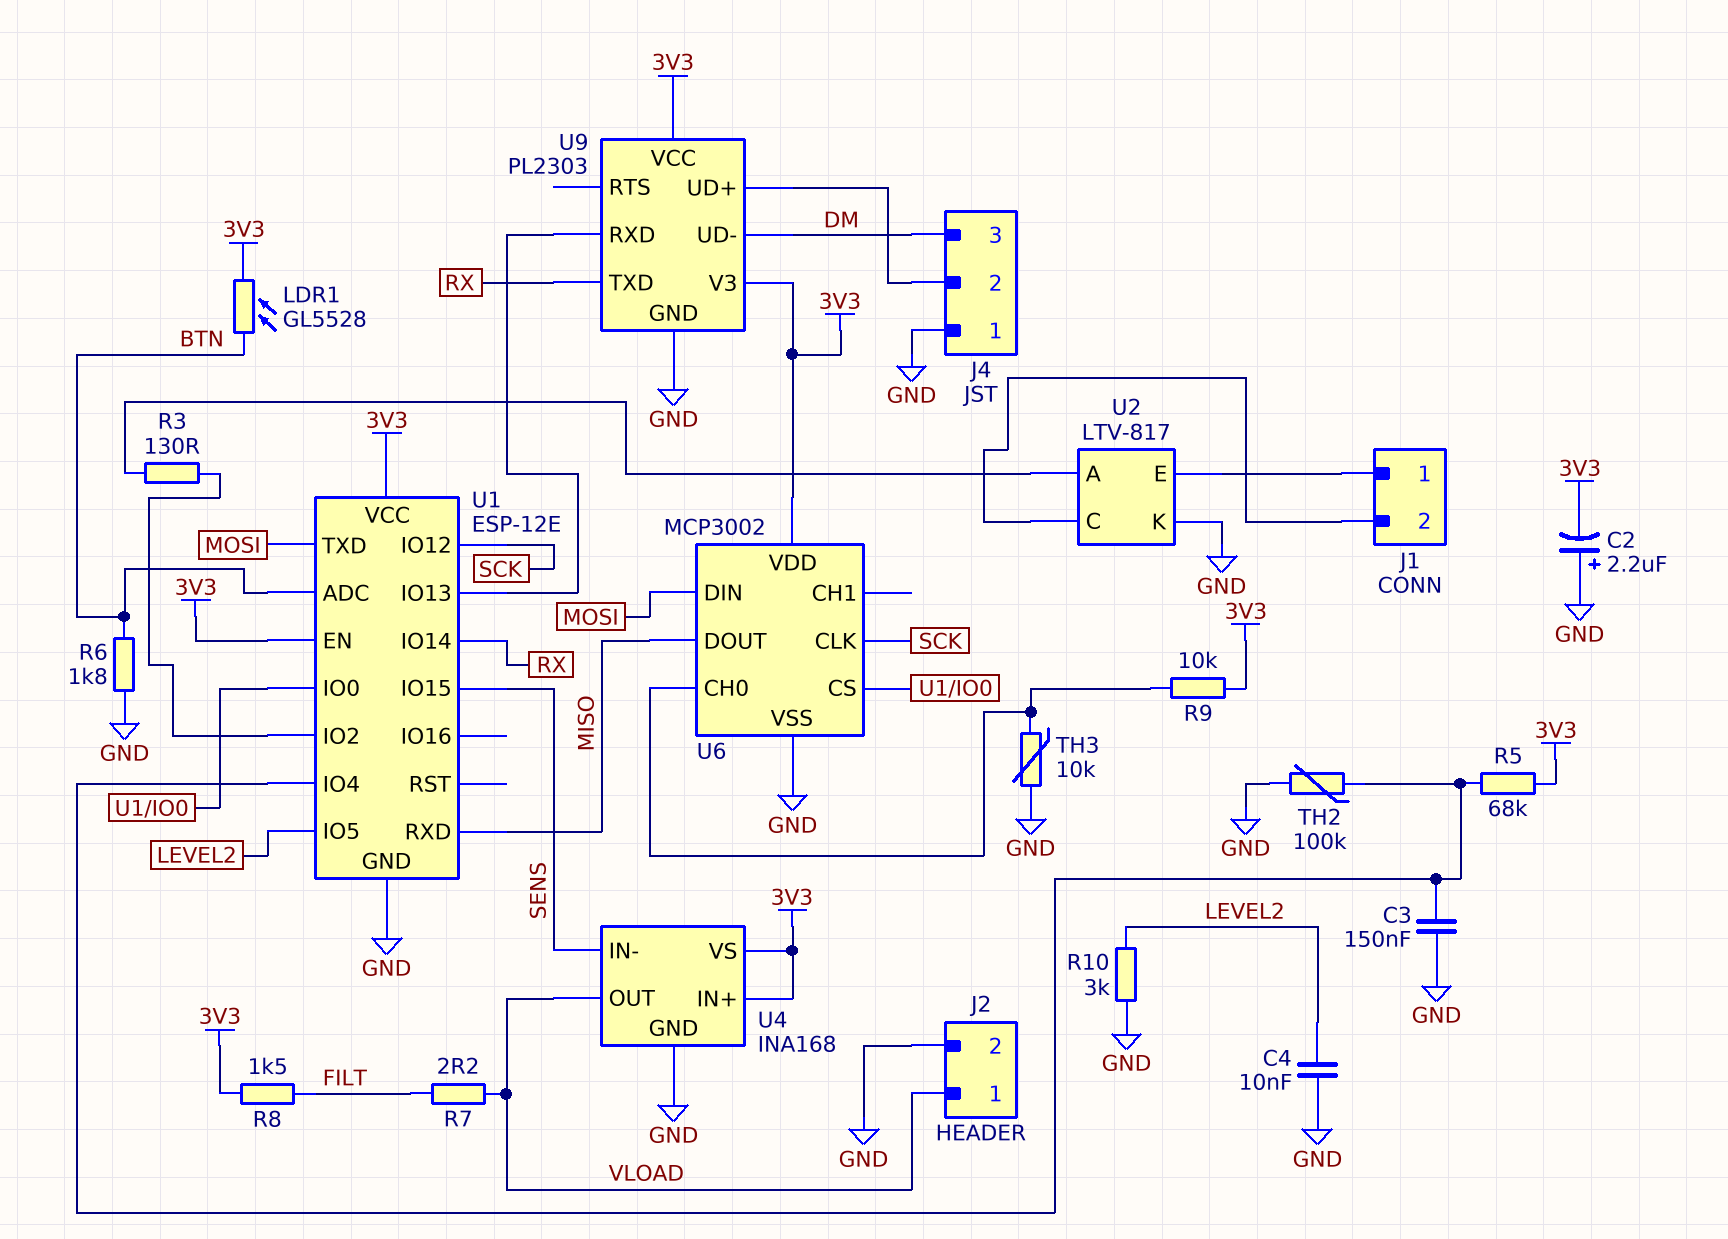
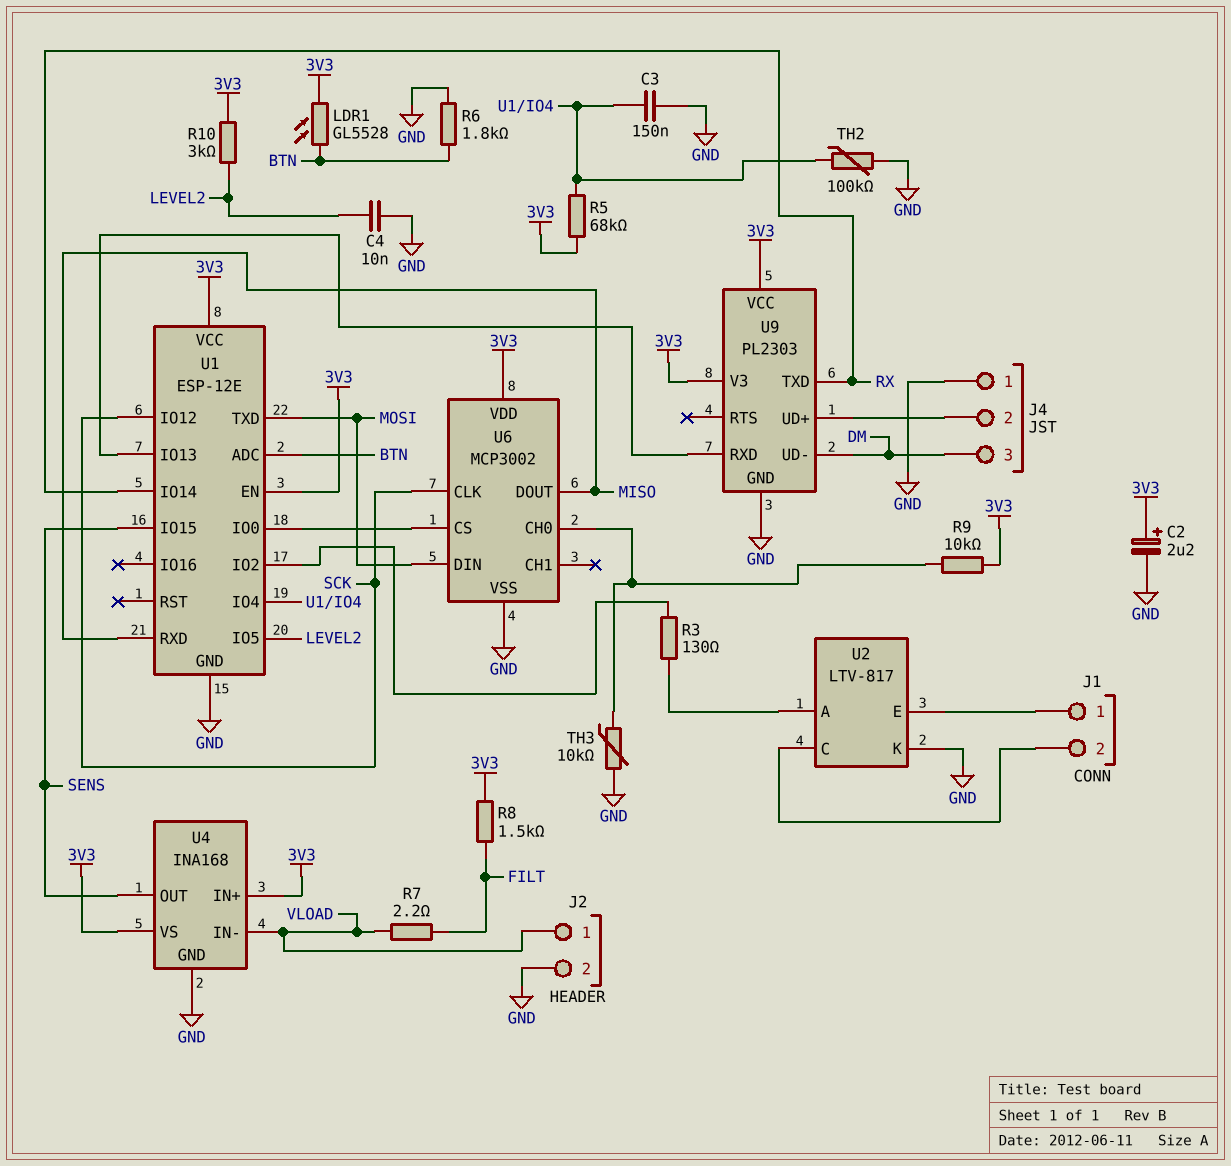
C2: 2.2uF (plus GND, minus 3V3) -> 2.2uF (plus 3V3, minus GND)
R10: 3k (GND, LEVEL2) -> 3k (3V3, LEVEL2)
U4 pin IN-: SENS -> VLOAD
U4 pin OUT: VLOAD -> SENS

